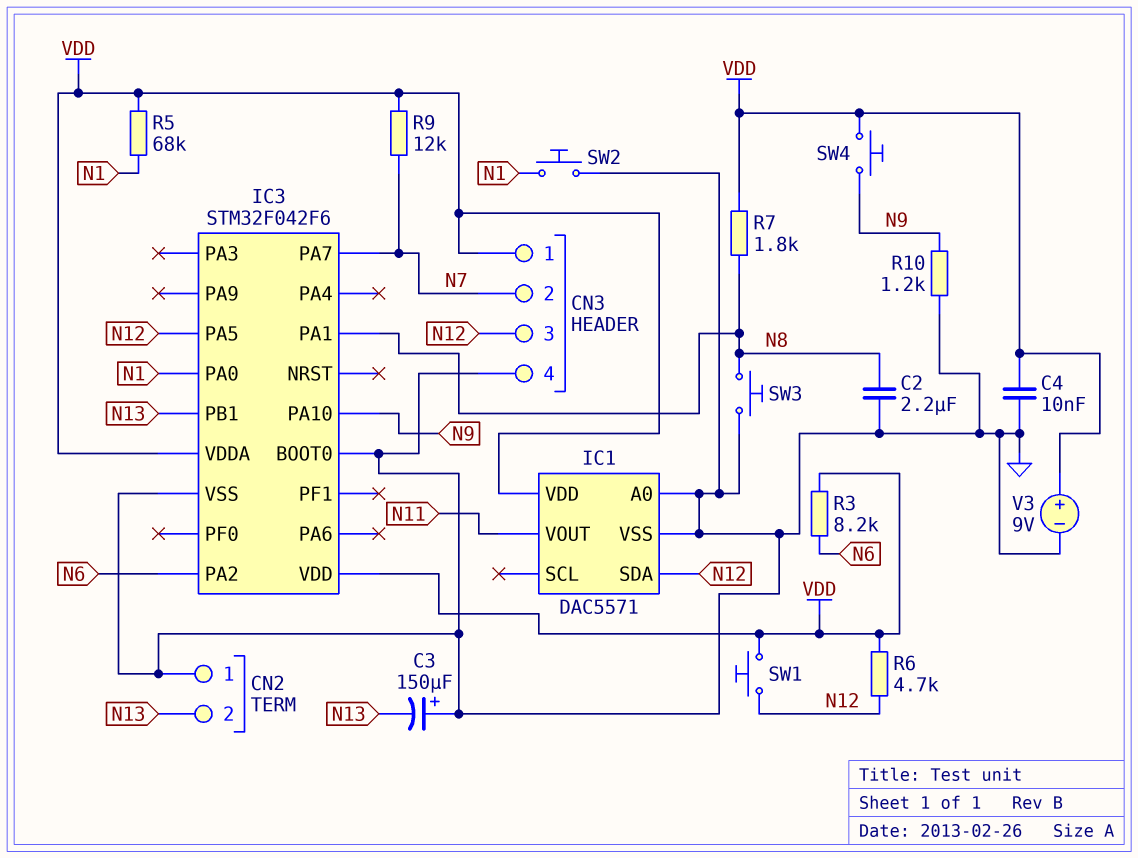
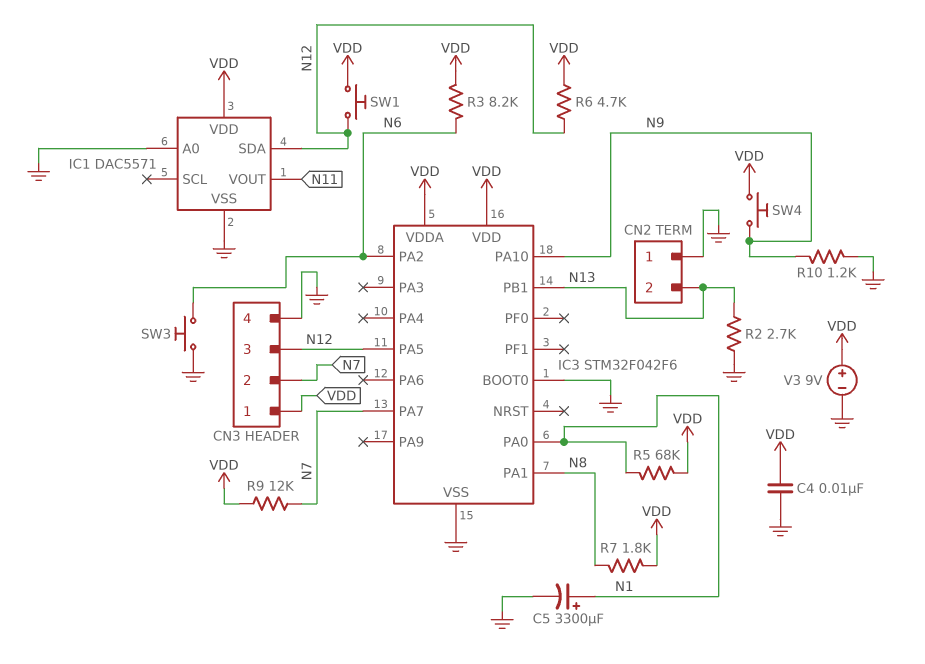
C2: 2.2uF (GND, N8) -> none
C3: 150uF (plus GND, minus N13) -> none
C5: none -> 3300uF (plus N1, minus GND)
R2: none -> 2.7k (GND, N13)
SW2: button (GND, N1) -> none
SW3: button (GND, N8) -> button (GND, N6)

